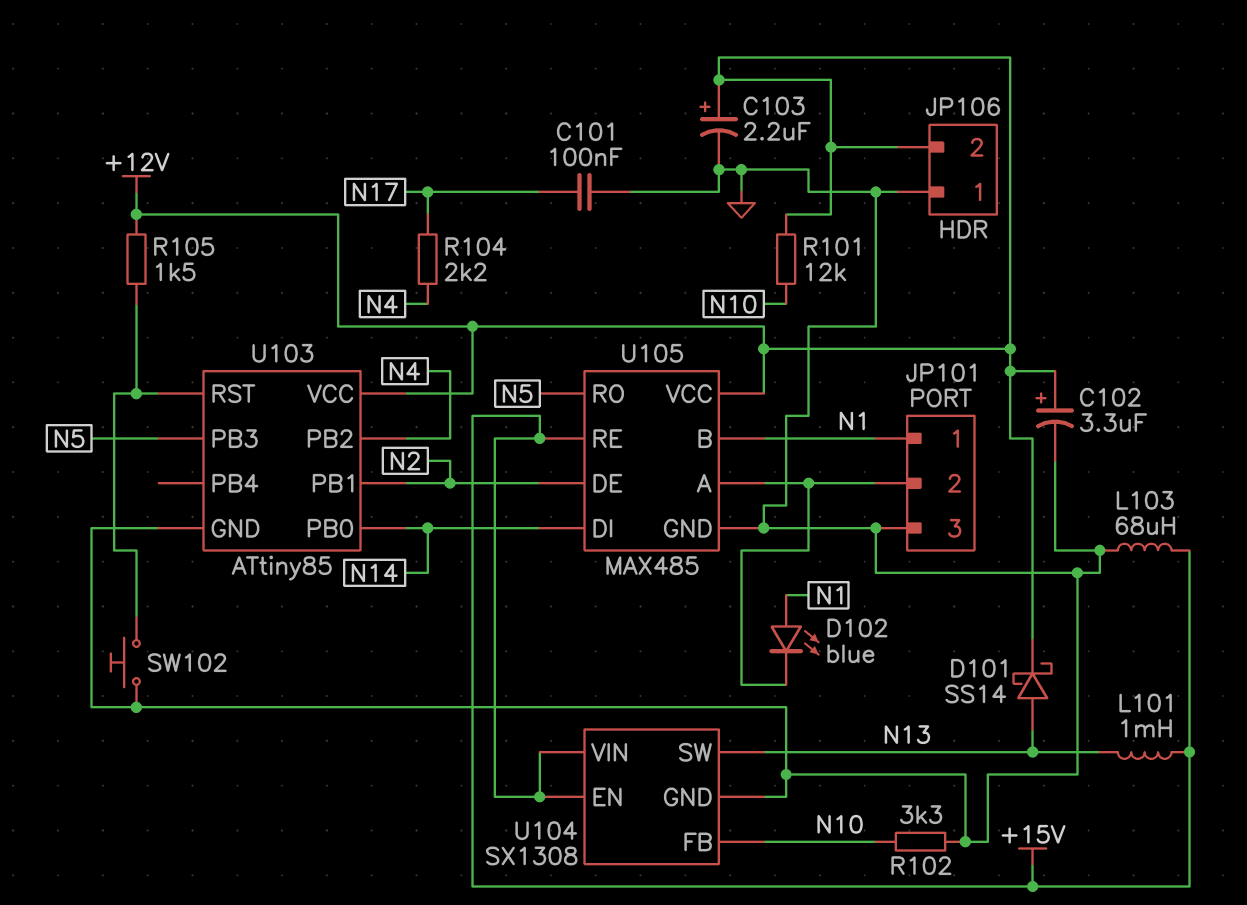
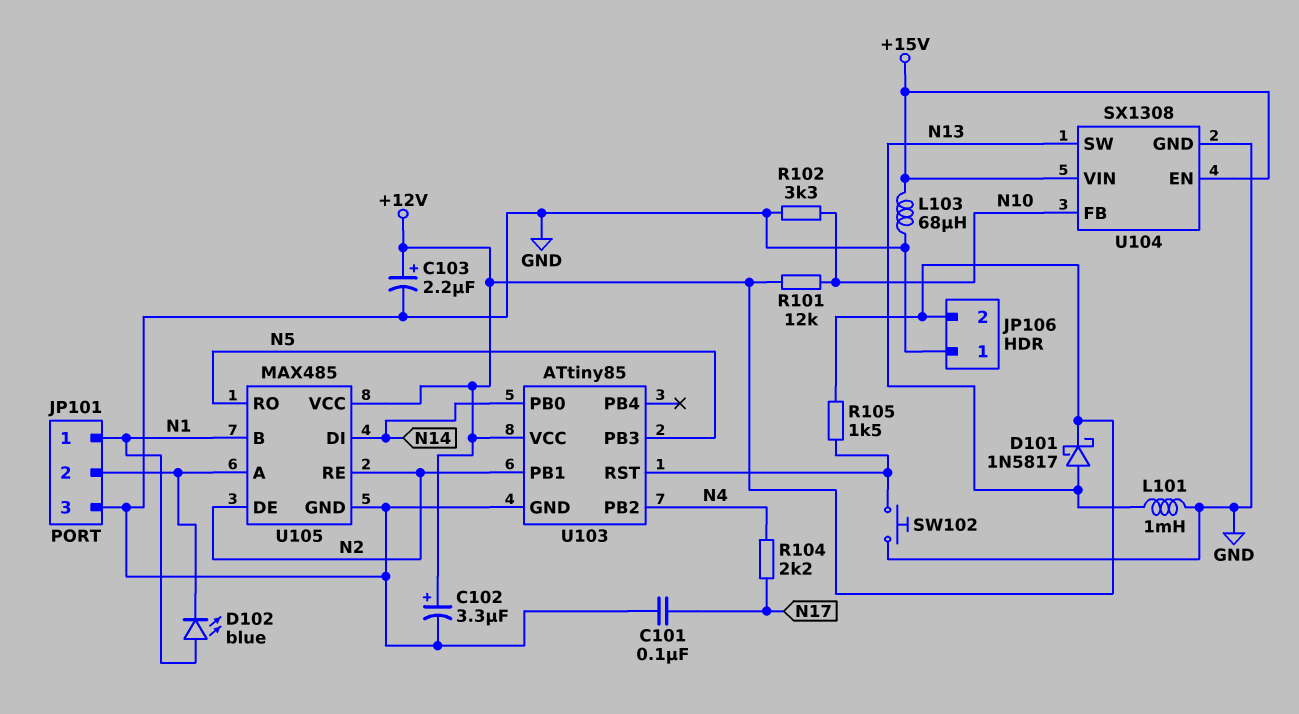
D101: schottky SS14 (A N13, K +12V) -> schottky 1N5817 (A N13, K +12V)
L101: 1mH (+15V, N13) -> 1mH (GND, N13)
U105 pin RE: +15V -> N2

